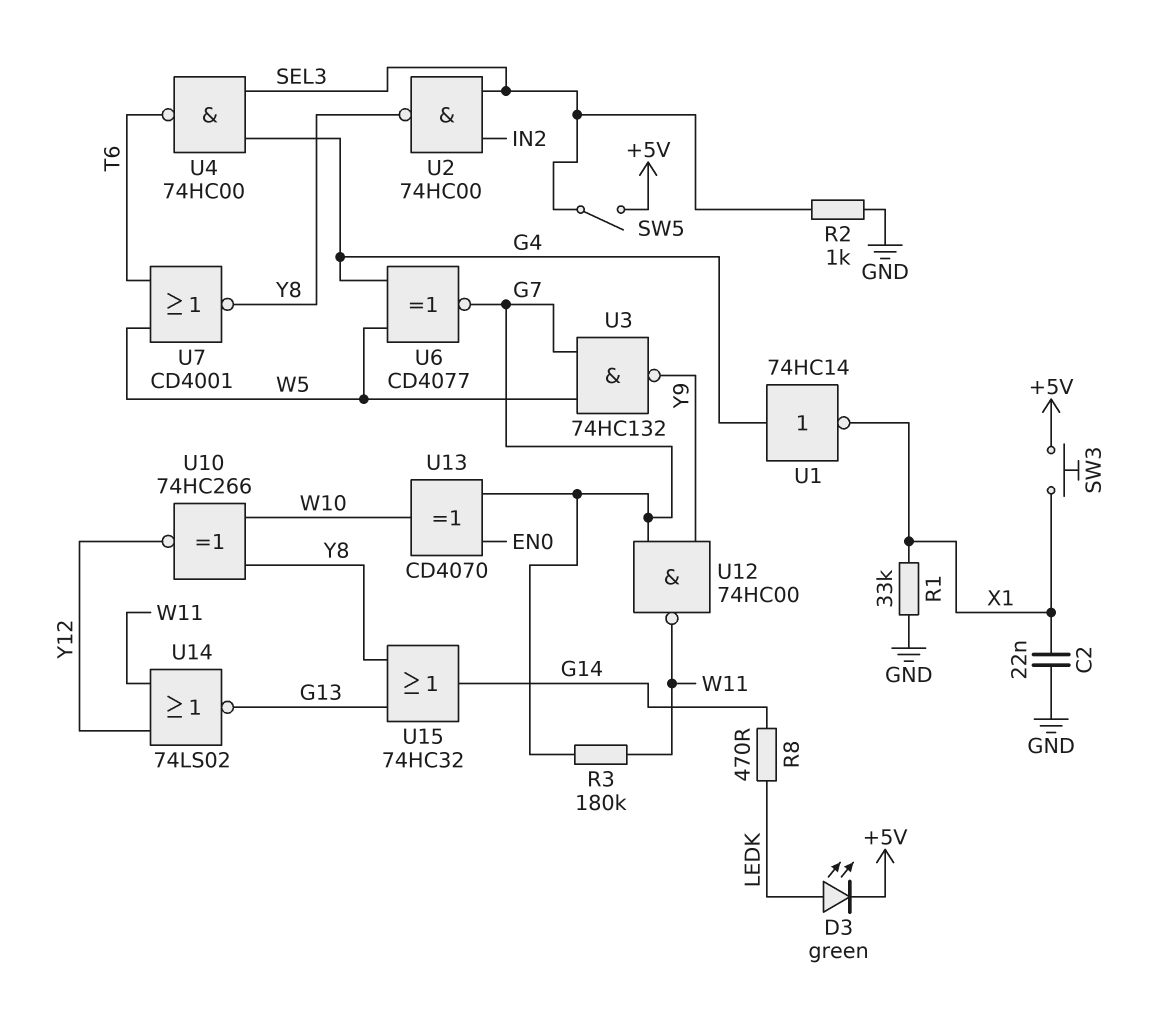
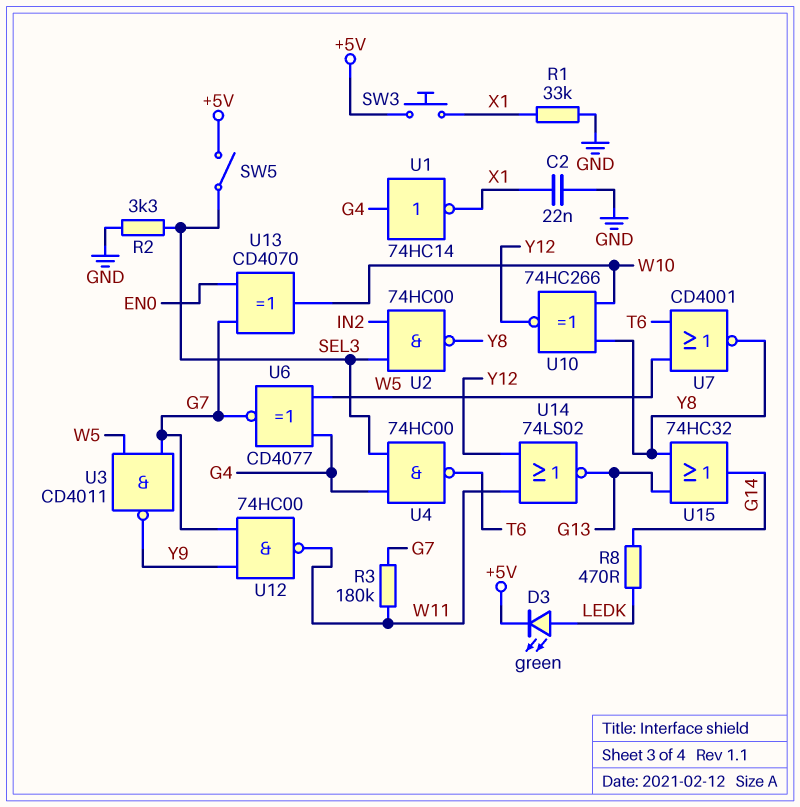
R2: 1k (GND, SEL3) -> 3.3k (GND, SEL3)
U3: NAND 74HC132 (in G7, in W5, out Y9) -> NAND CD4011 (in G7, in W5, out Y9)

